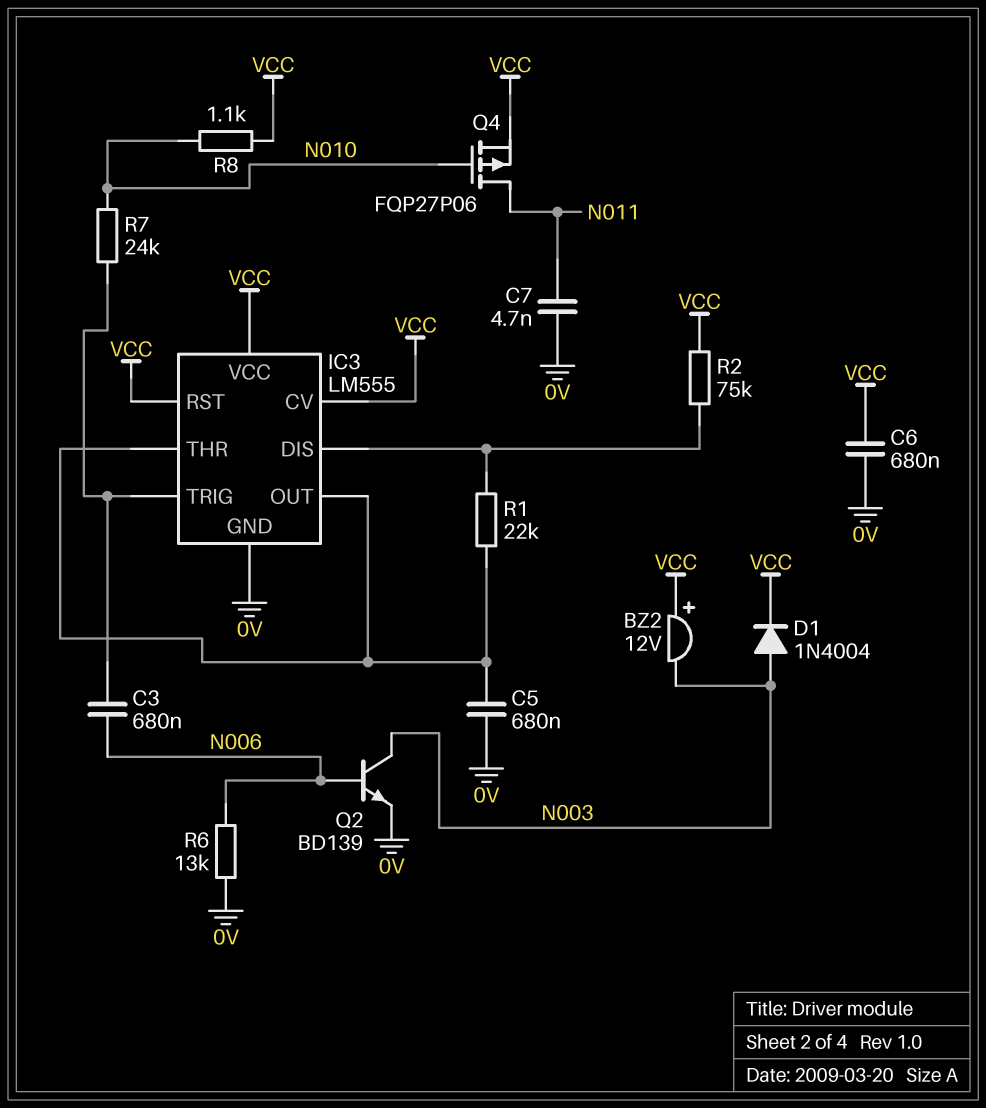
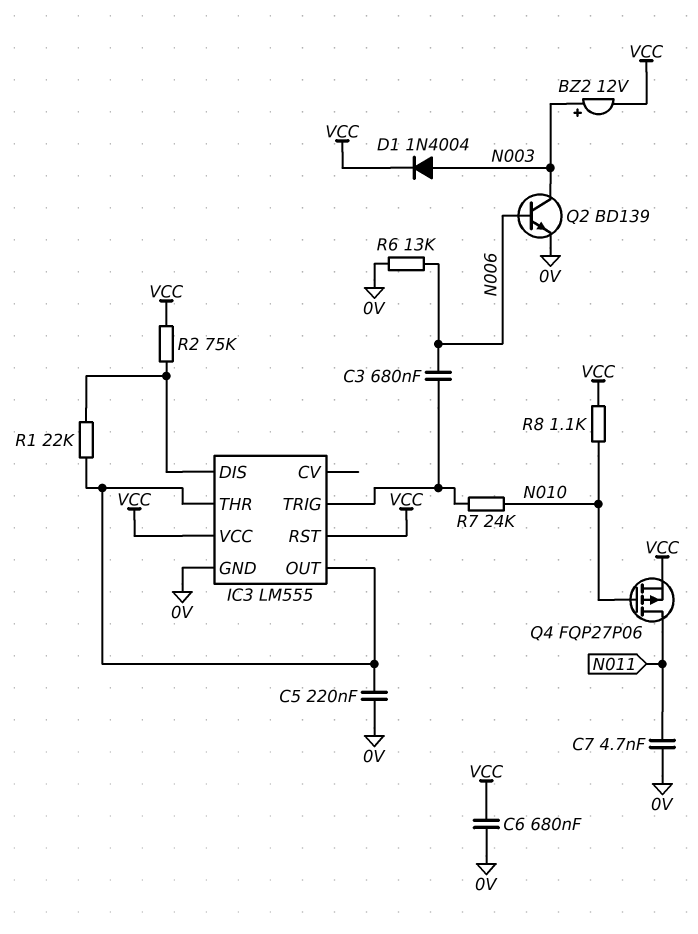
BZ2: buzzer 12V (plus VCC, minus N003) -> buzzer 12V (plus N003, minus VCC)
C5: 680nF (0V, IC3/OUT) -> 220nF (0V, IC3/OUT)
IC3 pin CV: VCC -> none

